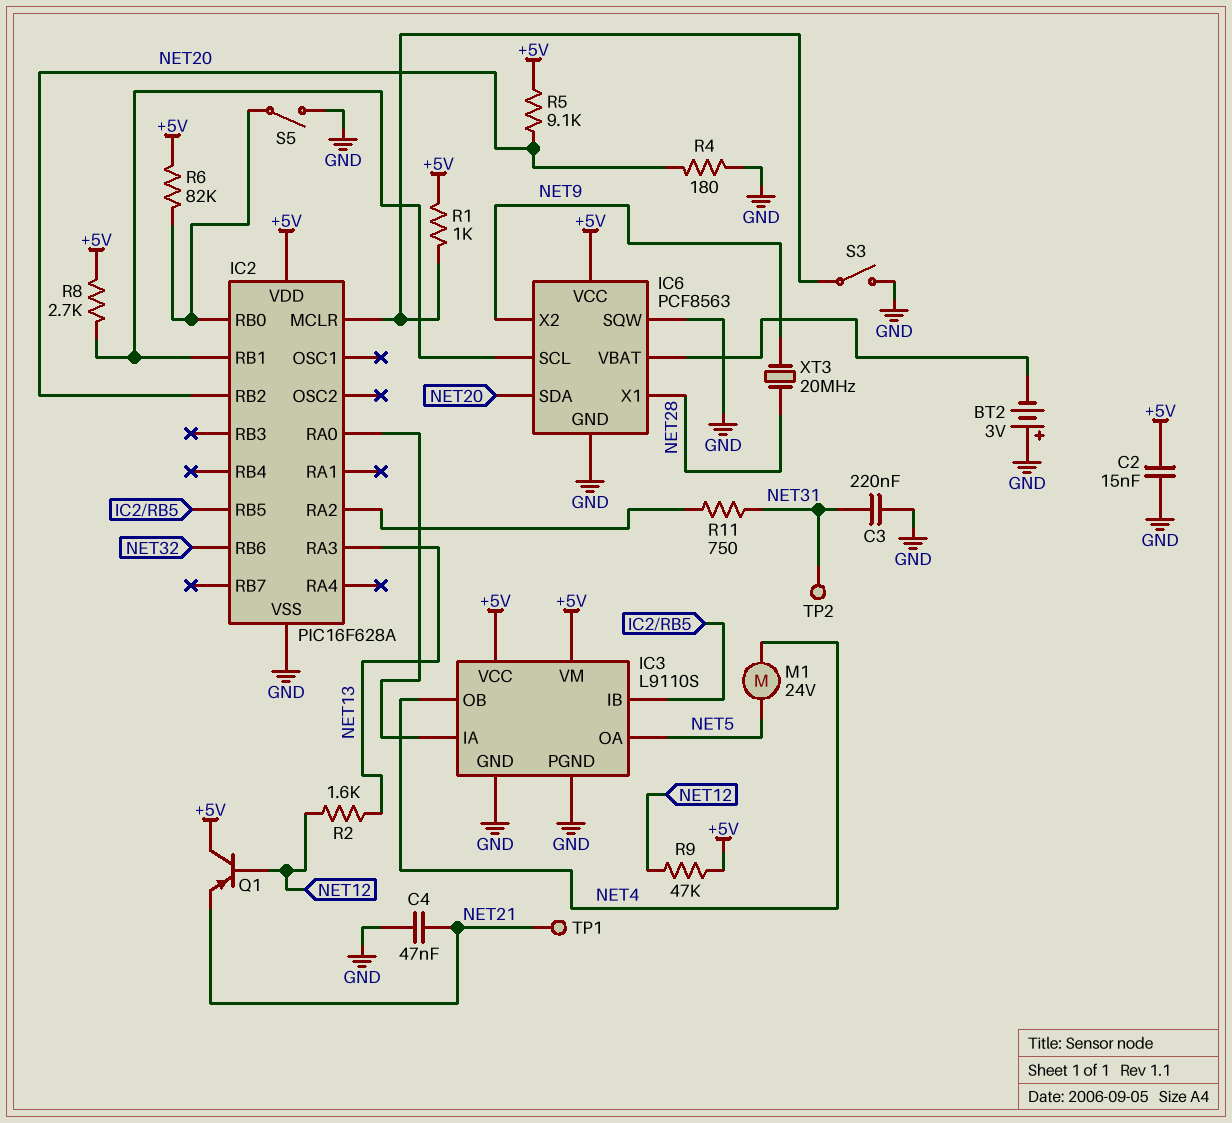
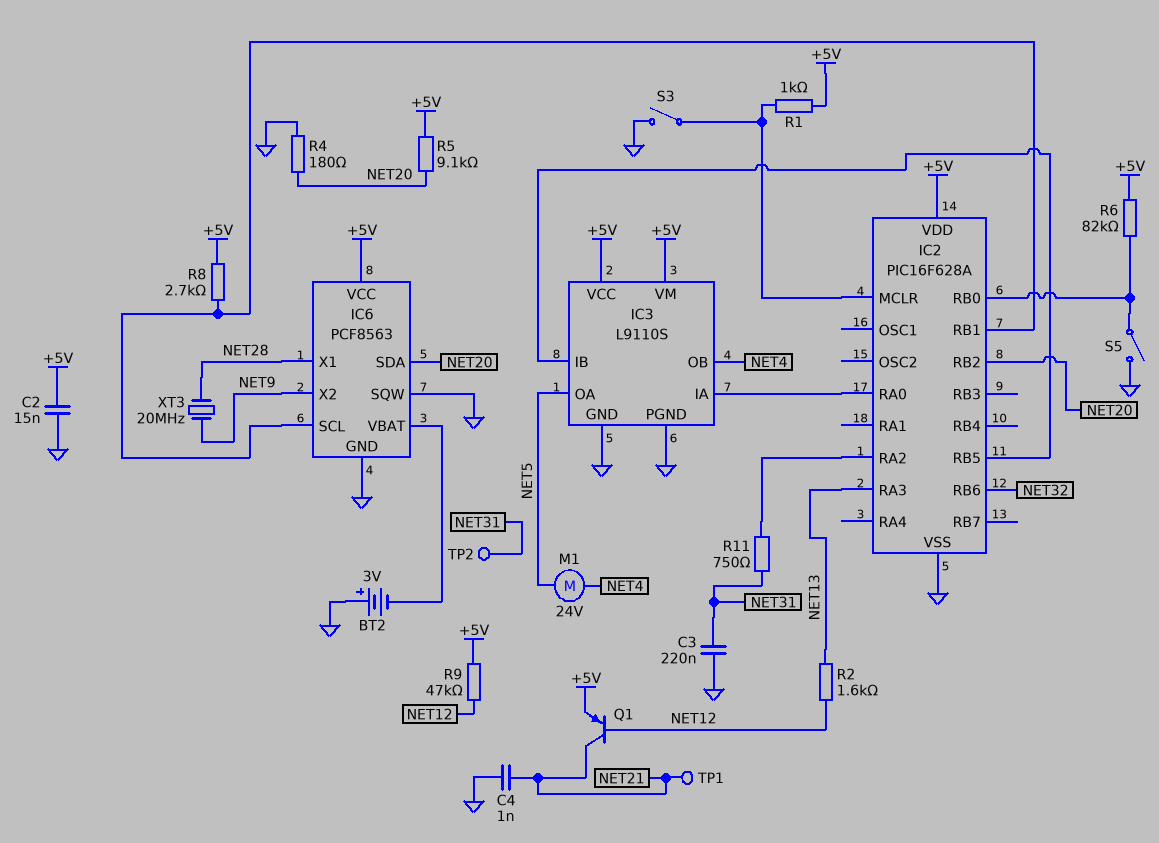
C4: 47nF (GND, NET21) -> 1nF (GND, NET21)
Q1: PNP (B NET12, C +5V, E NET21) -> PNP (B NET12, C NET21, E +5V)

